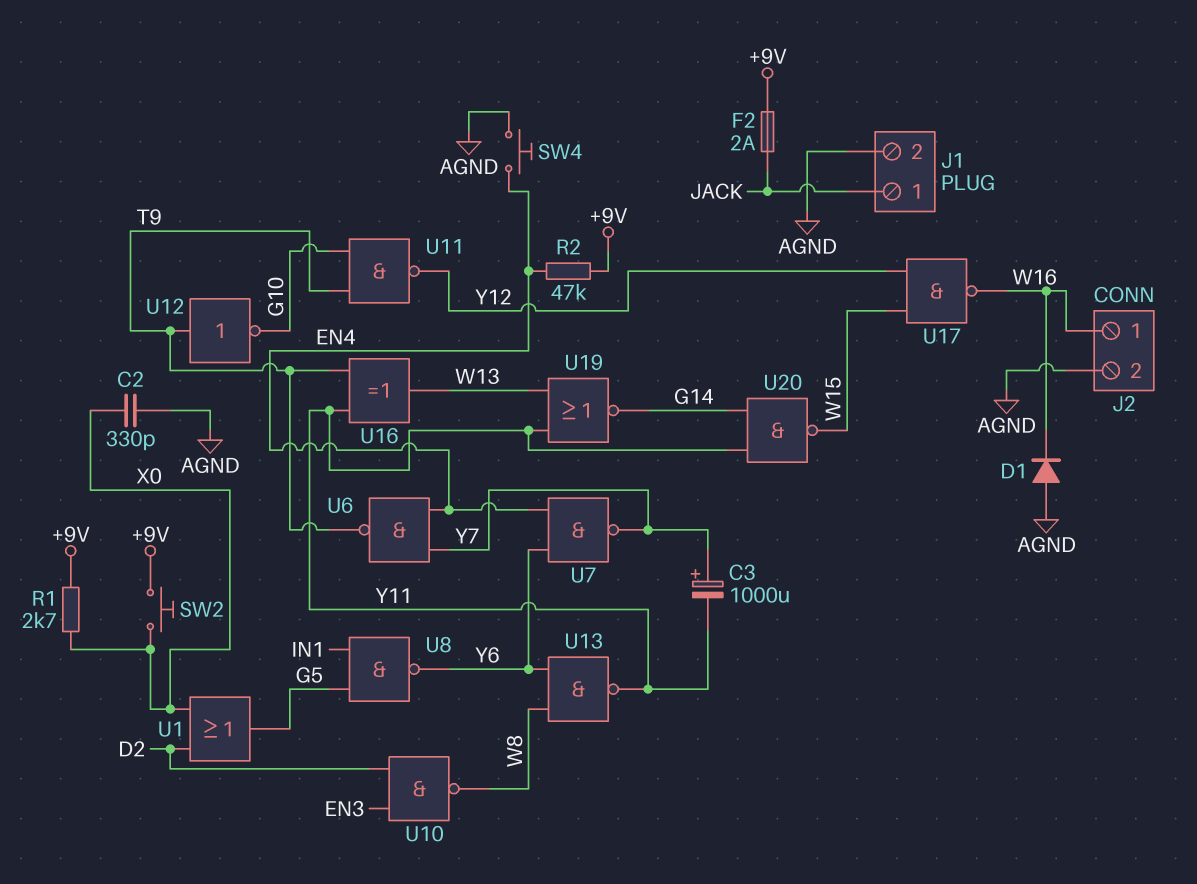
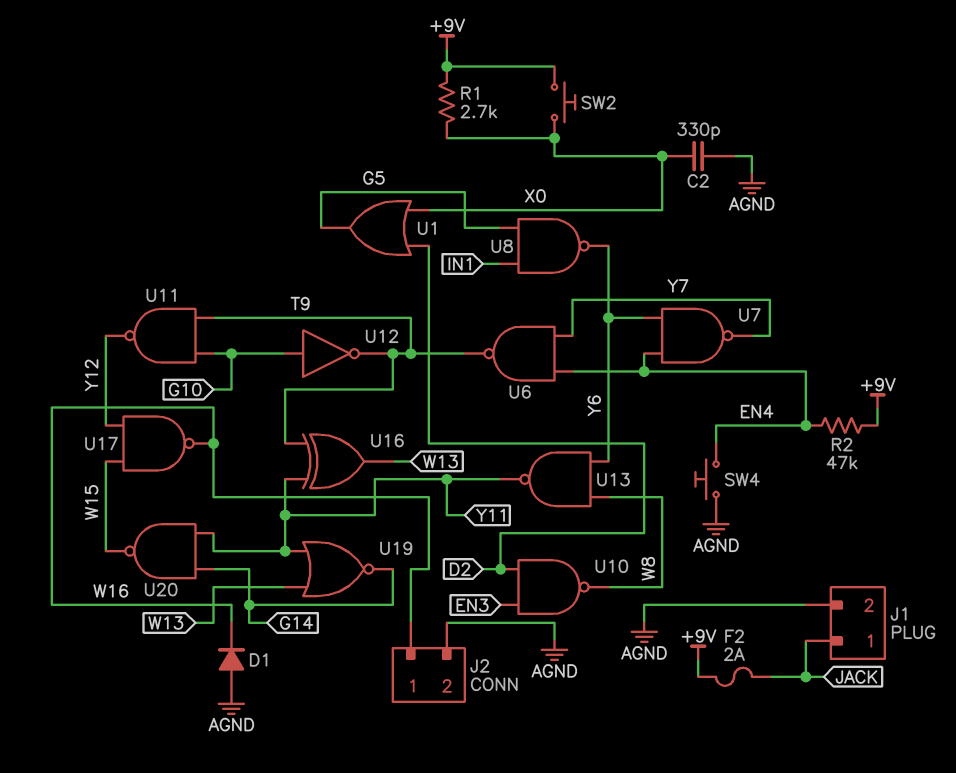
C3: 1000uF (plus Y7, minus Y11) -> none
U12: NOT (in T9, out G10) -> NOT (in G10, out T9)

